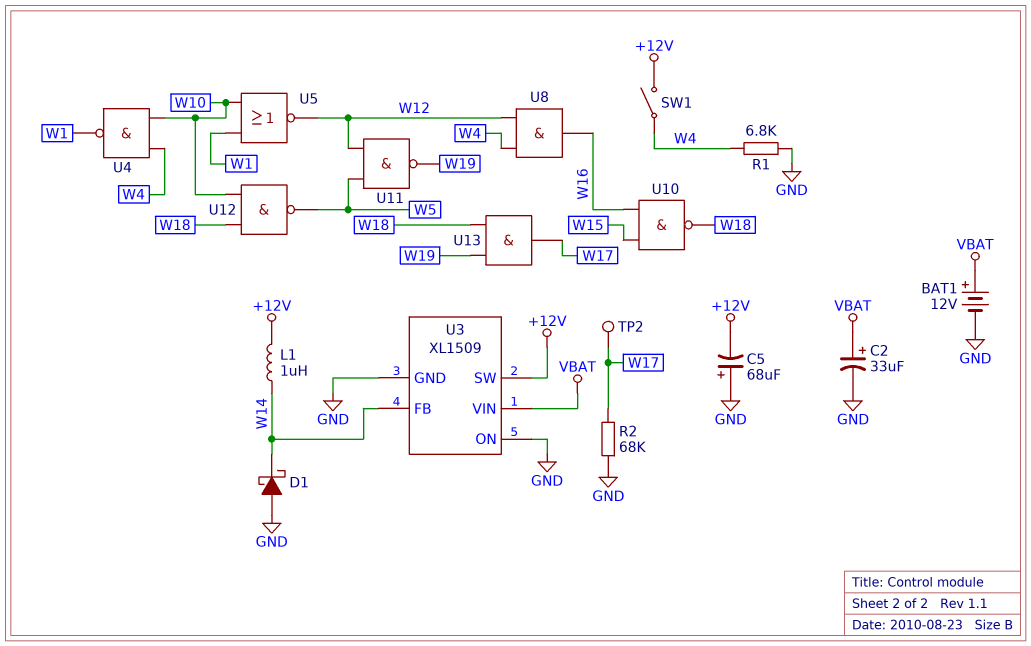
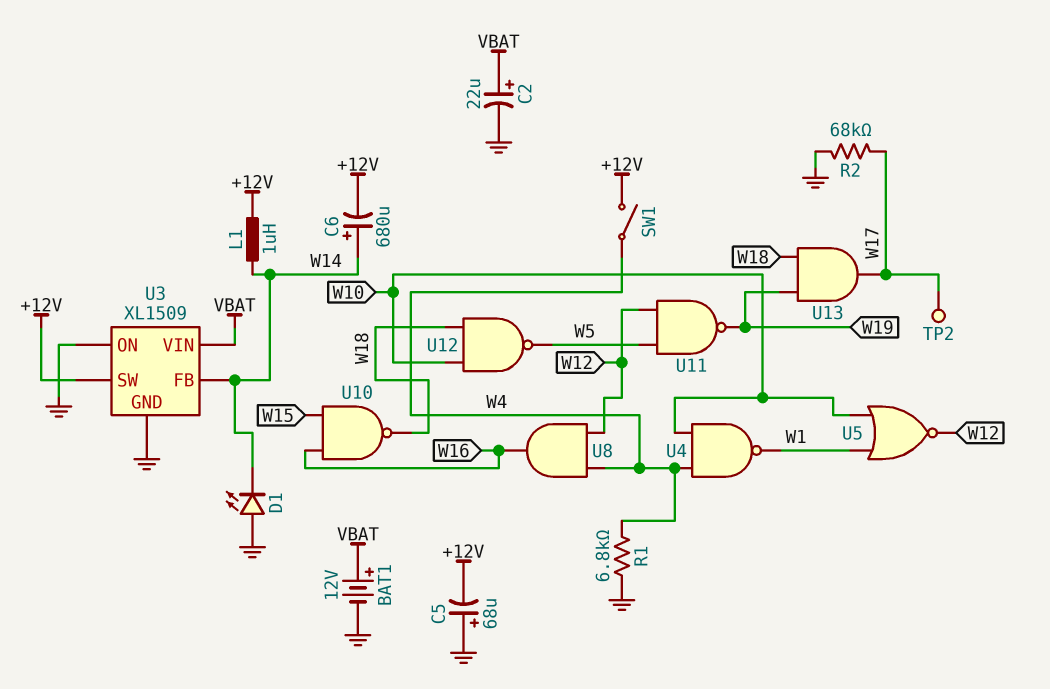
C2: 33uF (plus VBAT, minus GND) -> 22uF (plus VBAT, minus GND)
C6: none -> 680uF (plus W14, minus +12V)
D1: schottky (A GND, K W14) -> LED (A GND, K W14)

